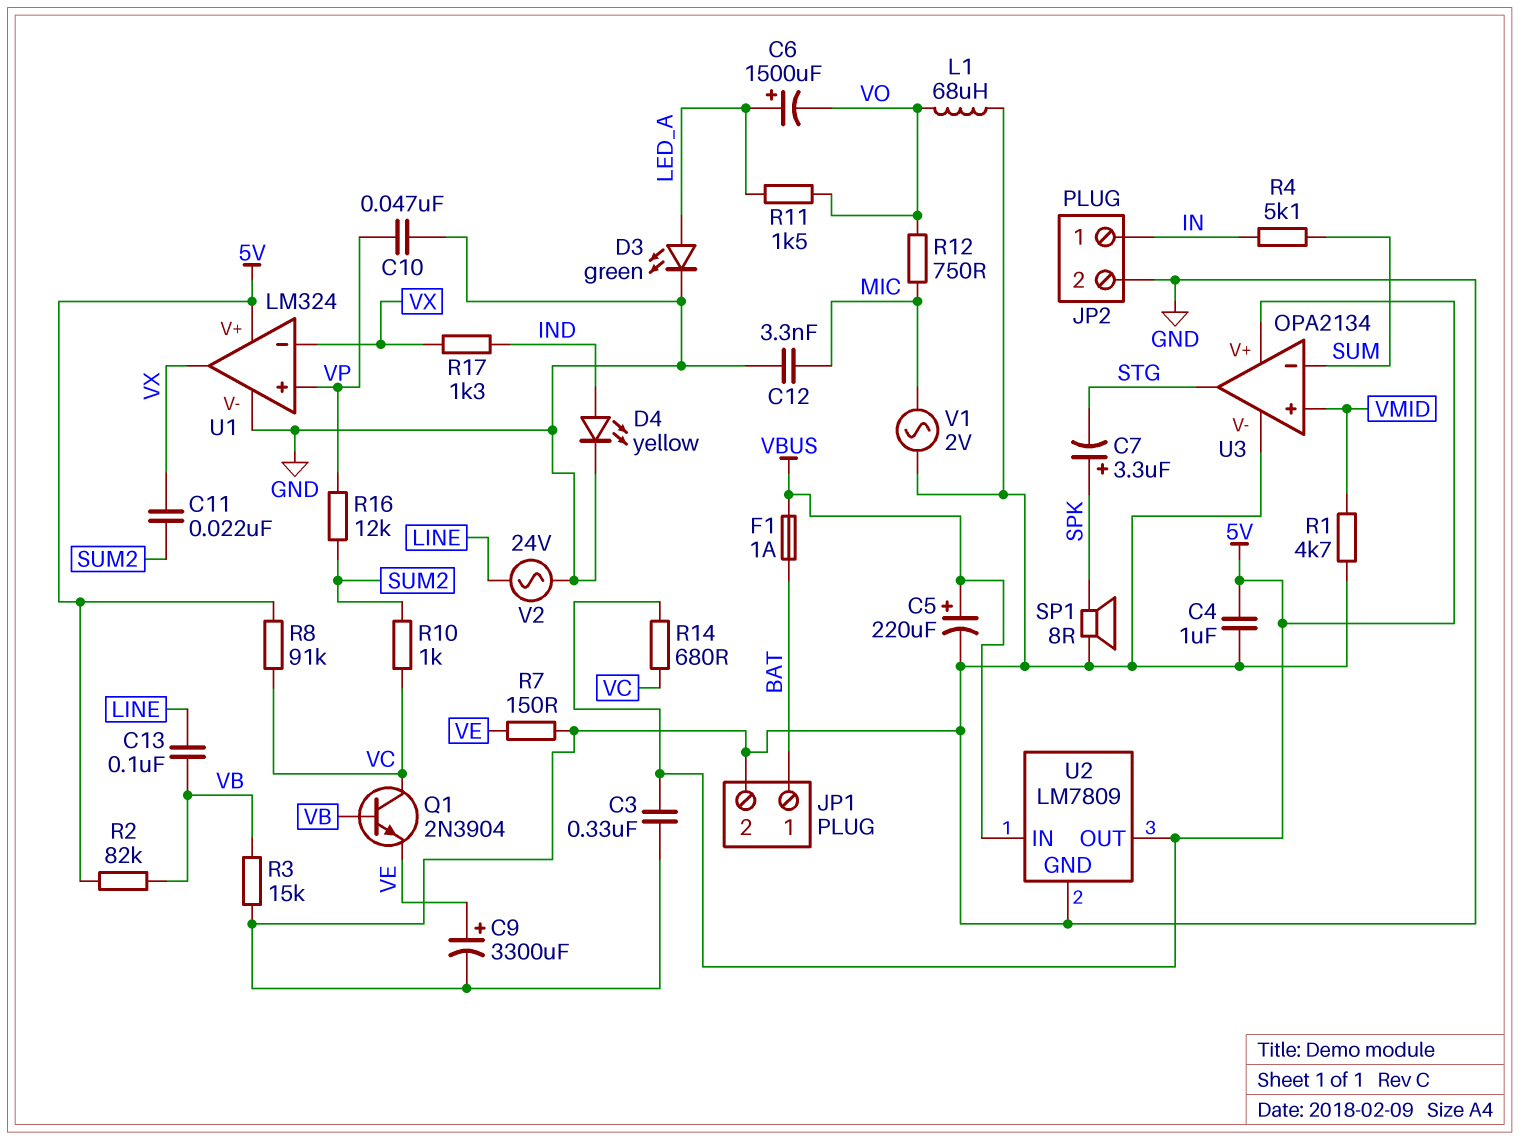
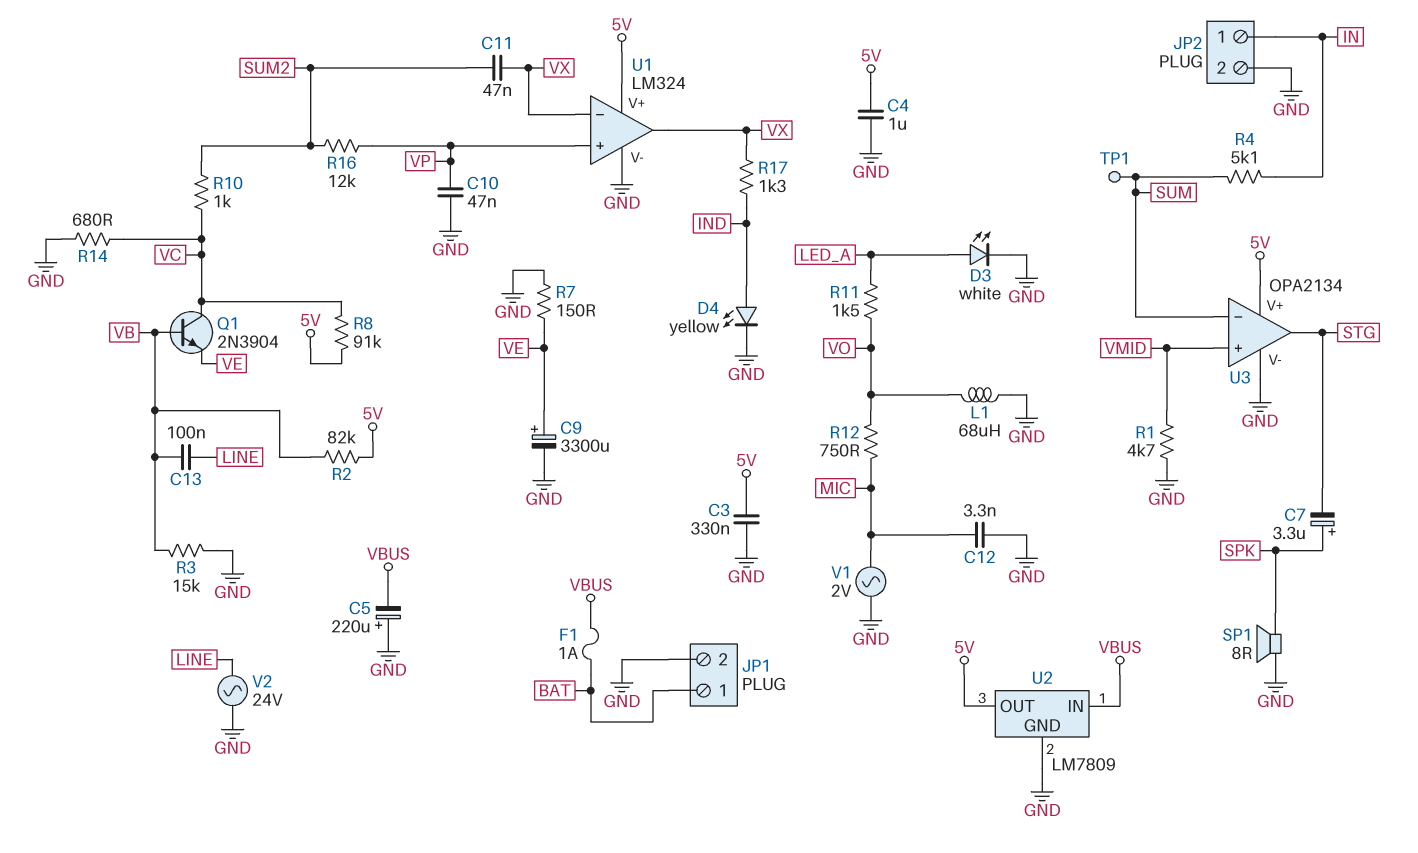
C5: 220uF (plus VBUS, minus GND) -> 220uF (plus GND, minus VBUS)
C6: 1500uF (plus LED_A, minus VO) -> none
C11: 22nF (SUM2, VX) -> 47nF (SUM2, VX)
D3: LED green (A LED_A, K GND) -> LED white (A LED_A, K GND)
R14: 680 (5V, VC) -> 680 (GND, VC)
TP1: none -> test point (SUM)

